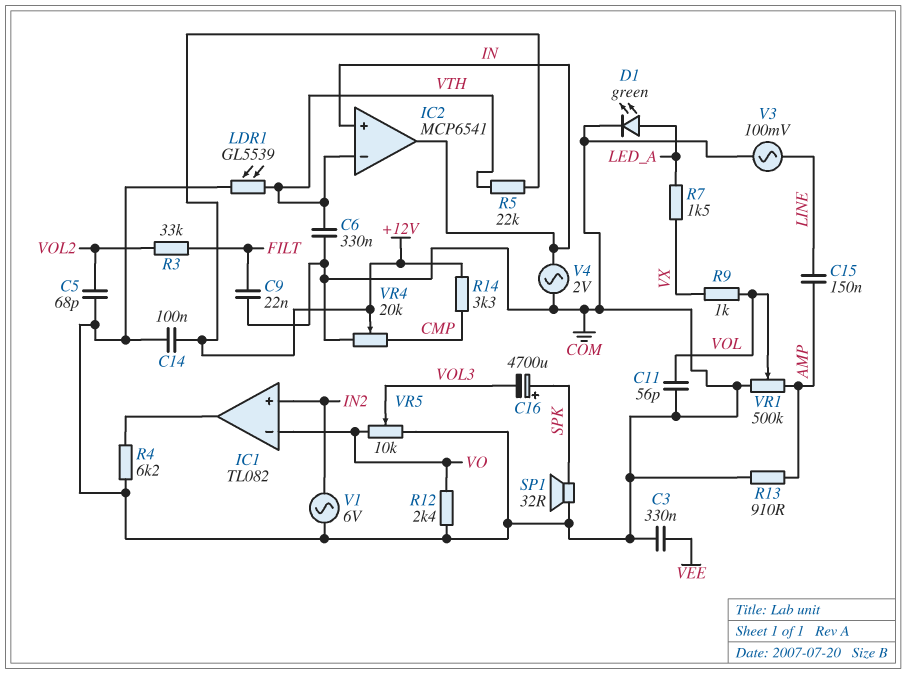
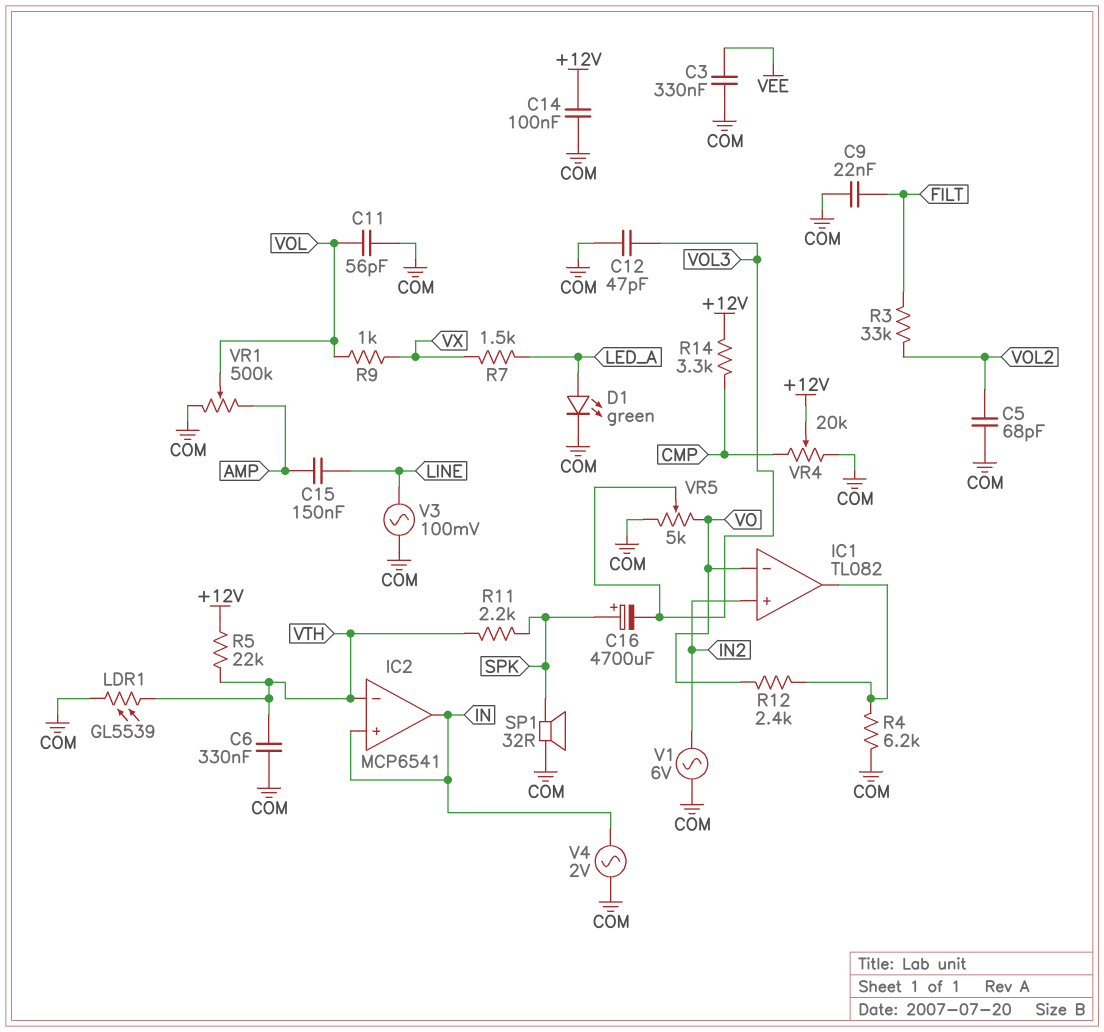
C12: none -> 47pF (COM, VOL3)
R11: none -> 2.2k (SPK, VTH)
R12: 2.4k (COM, VO) -> 2.4k (IC1/out, VO)
R13: 910 (AMP, COM) -> none
VR5: 10k (COM, VO, wiper VOL3) -> 5k (COM, VO, wiper VOL3)

